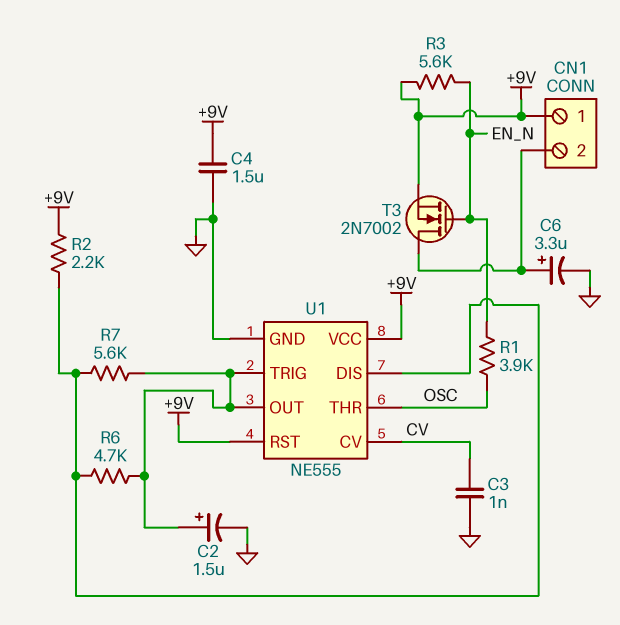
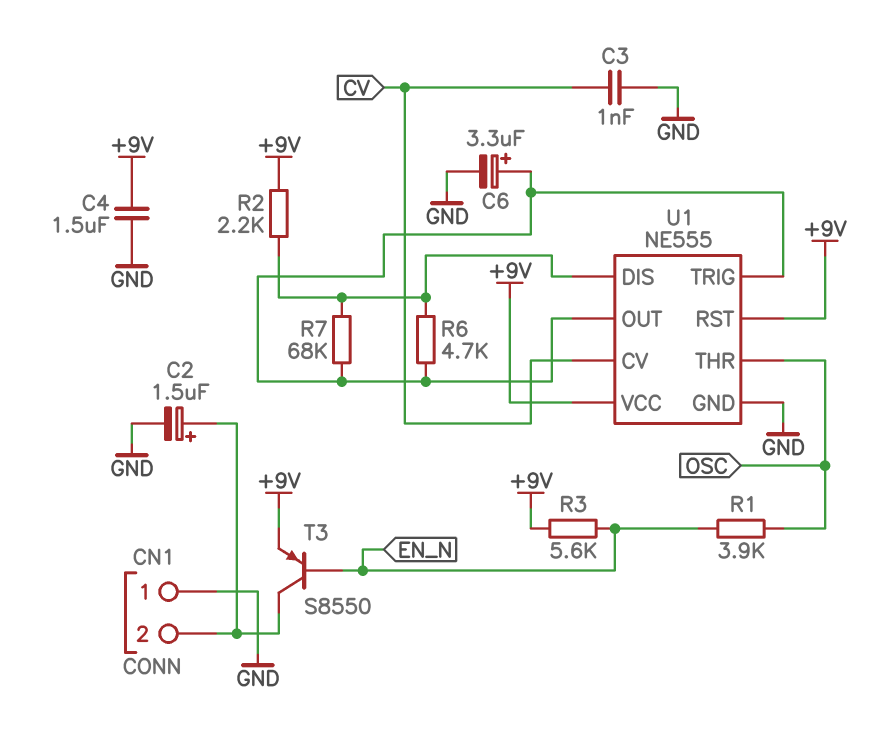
C2: 1.5uF (plus U1/OUT, minus GND) -> 1.5uF (plus CN1/2, minus GND)
C6: 3.3uF (plus CN1/2, minus GND) -> 3.3uF (plus U1/OUT, minus GND)
CN1 pin 1: +9V -> GND
R7: 5.6k (U1/DIS, U1/OUT) -> 68k (U1/DIS, U1/OUT)
T3: NMOS 2N7002 (G EN_N, D CN1/2, S +9V) -> PNP S8550 (B EN_N, C CN1/2, E +9V)

